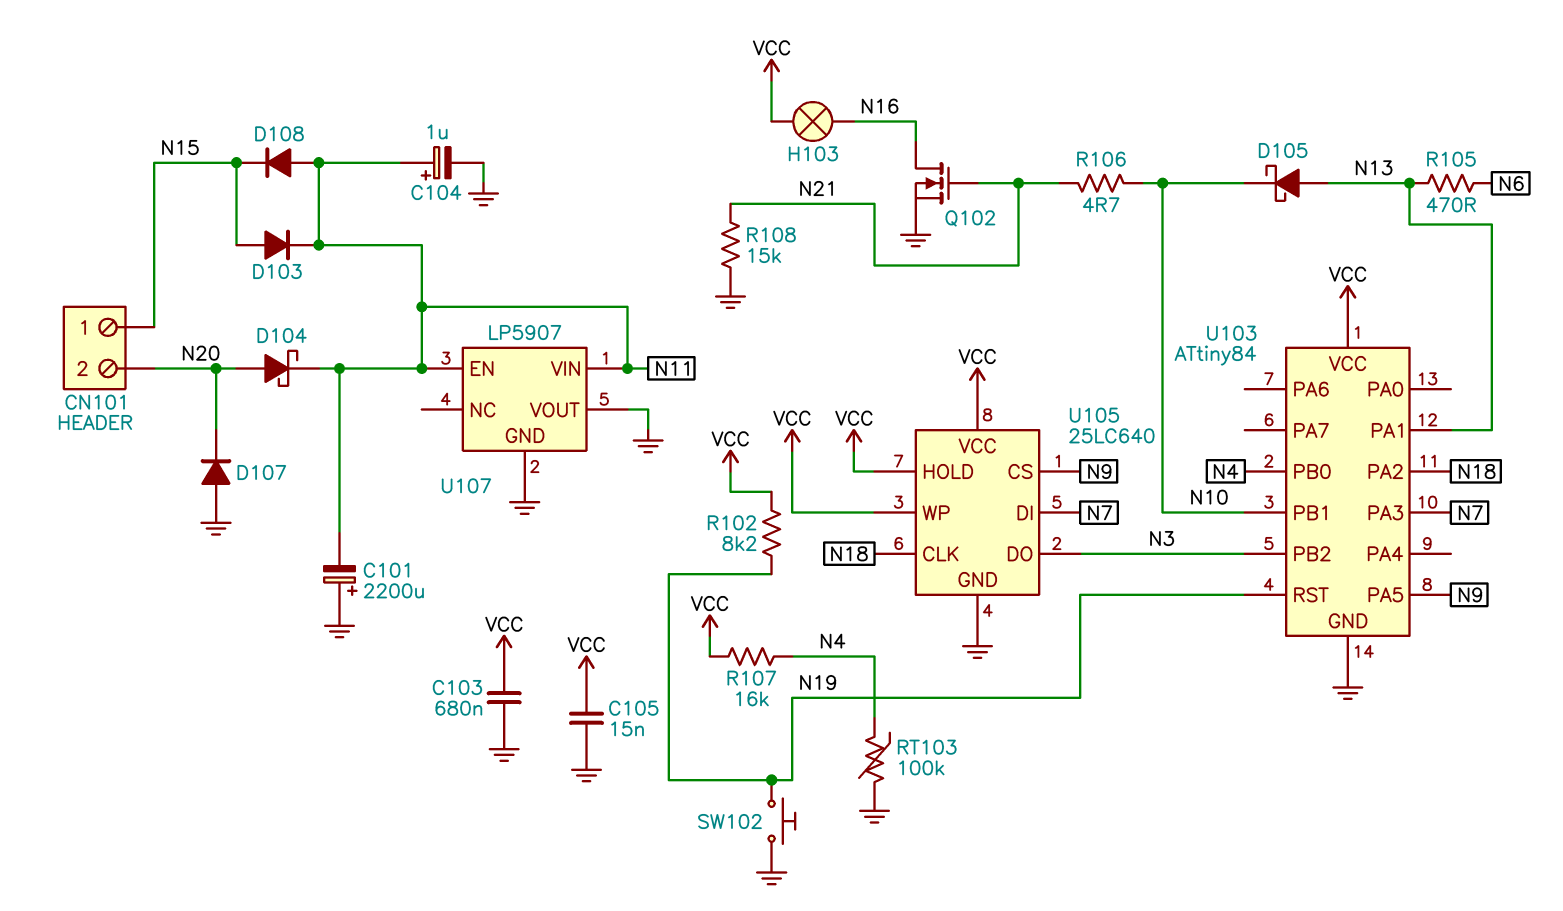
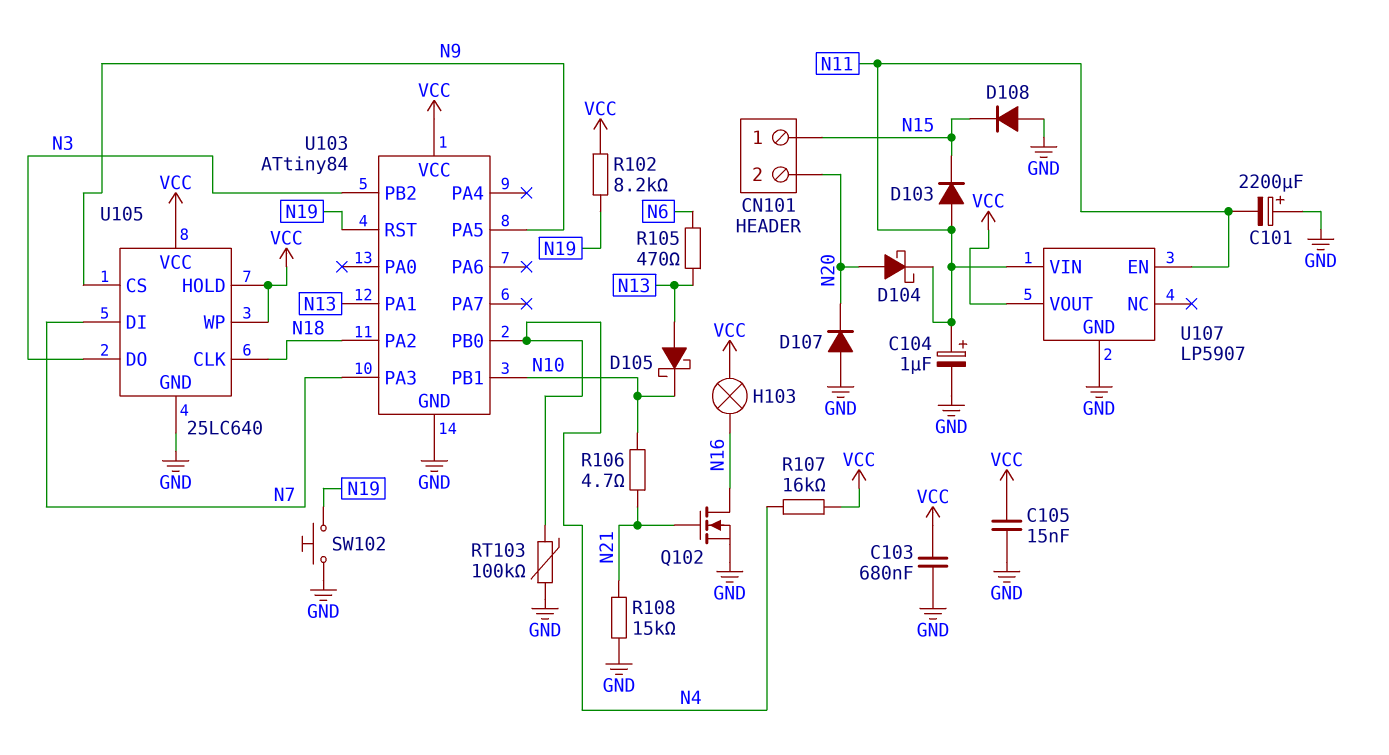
D103: diode (A N15, K N11) -> diode (A N11, K N15)
D108: diode (A N11, K N15) -> diode (A GND, K N15)
U107 pin VOUT: GND -> VCC

